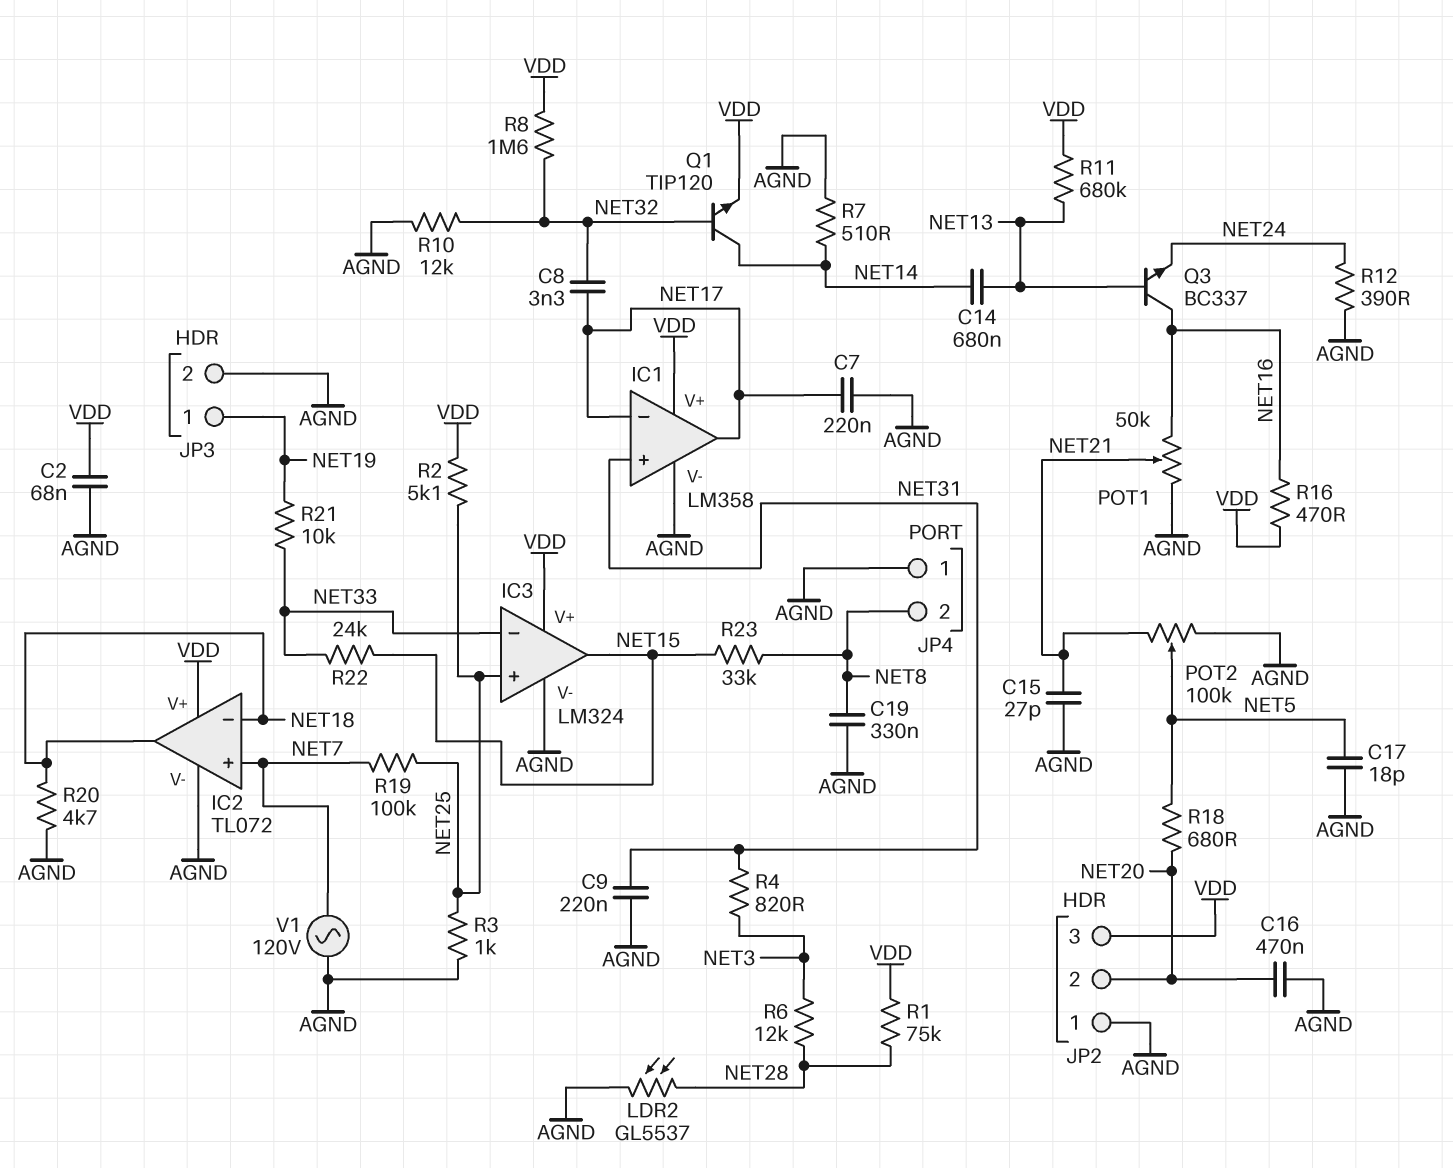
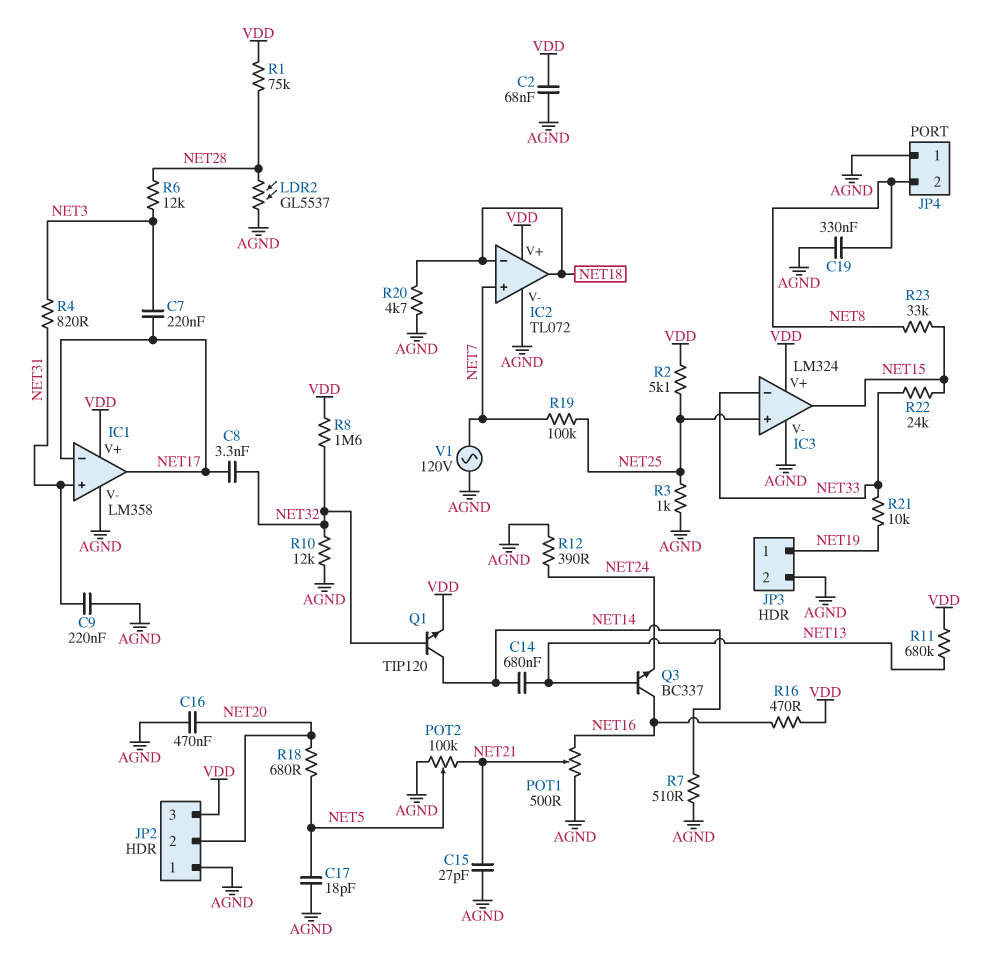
C7: 220nF (AGND, NET17) -> 220nF (NET3, NET17)
POT1: 50k (AGND, NET16, wiper NET21) -> 500 (AGND, NET16, wiper NET21)

